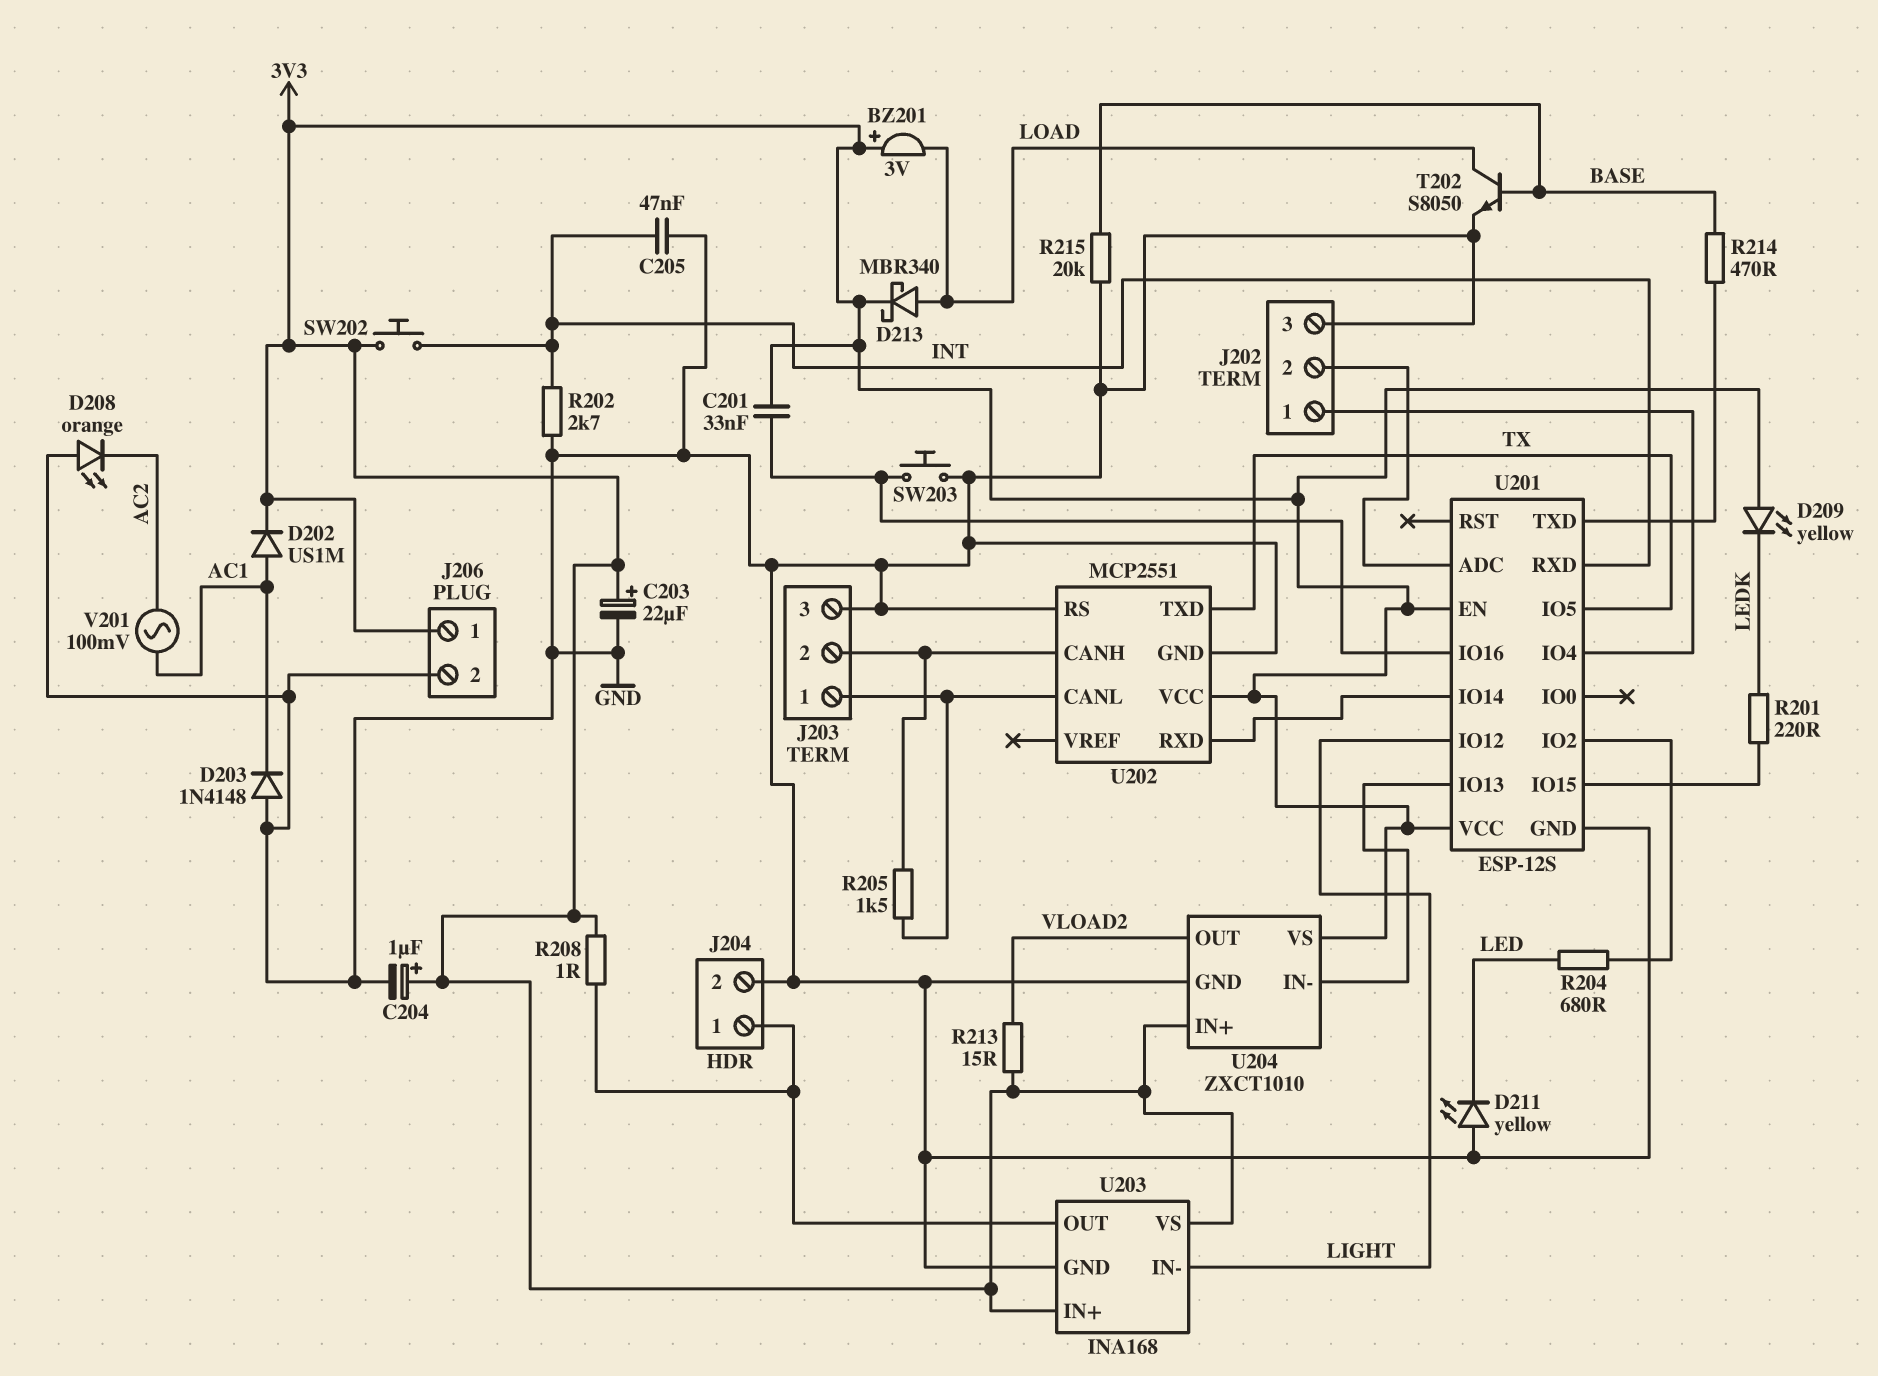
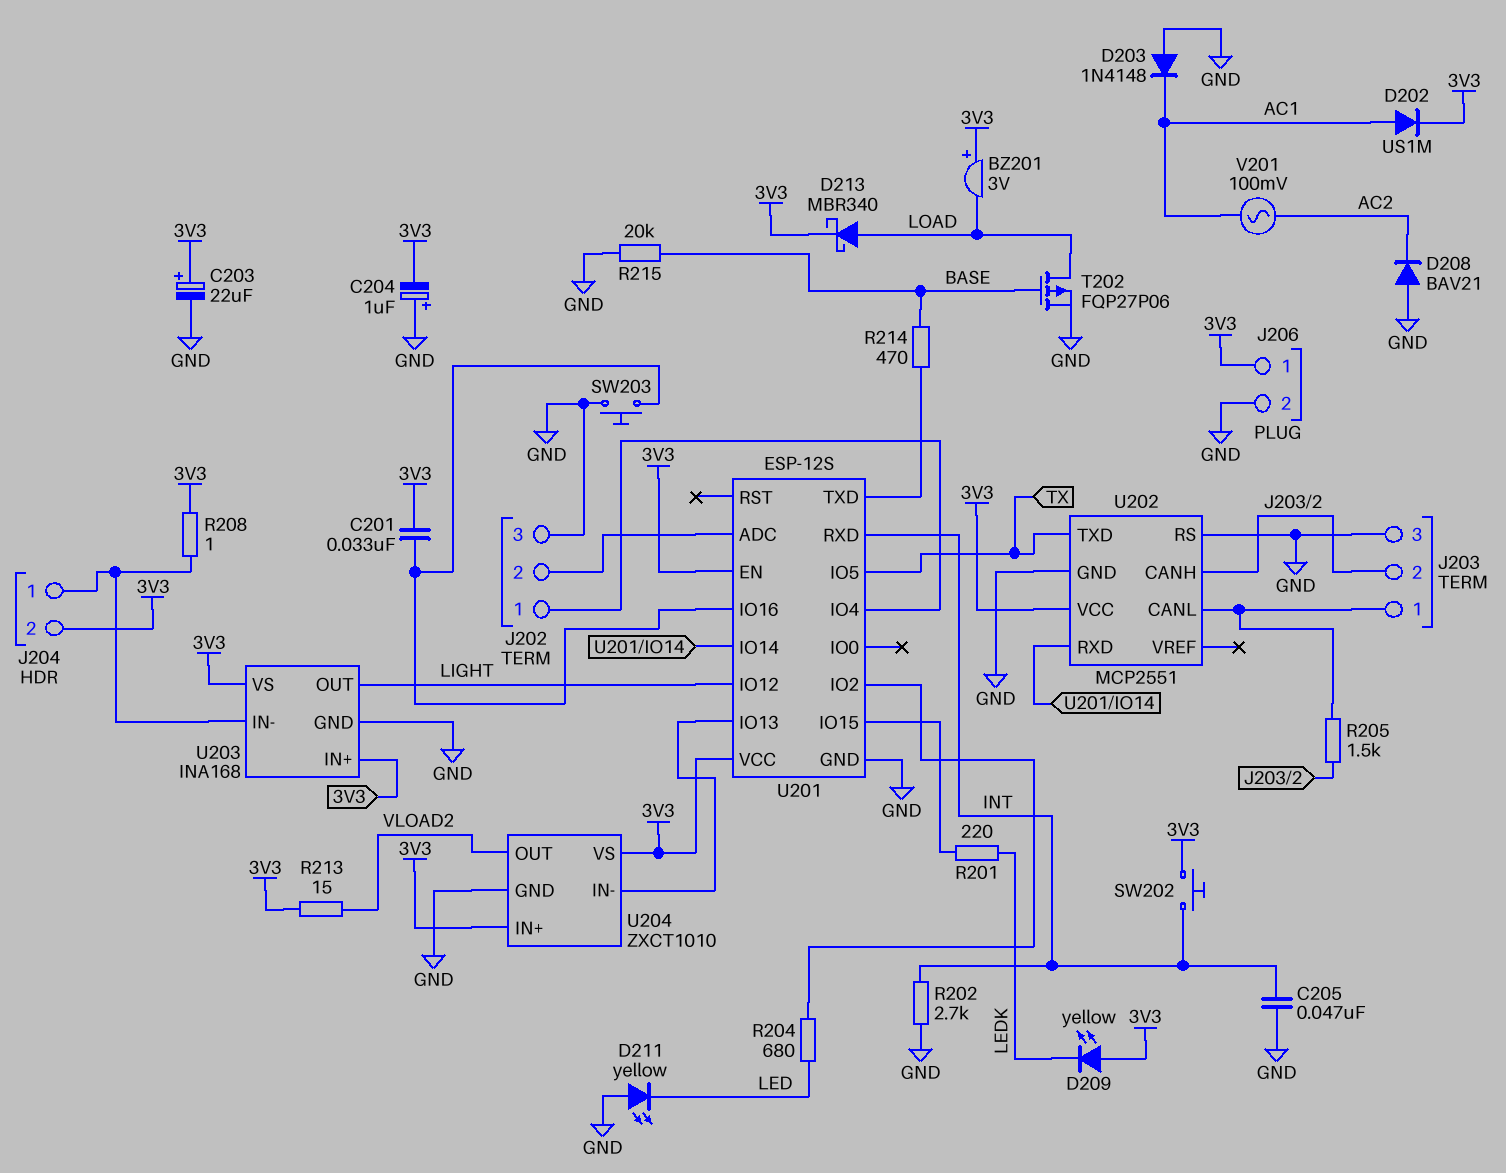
C204: 1uF (plus 3V3, minus GND) -> 1uF (plus GND, minus 3V3)
D208: LED orange (A GND, K AC2) -> diode BAV21 (A GND, K AC2)
J204 pin 2: GND -> 3V3
T202: NPN S8050 (B BASE, C LOAD, E GND) -> PMOS FQP27P06 (G BASE, D LOAD, S GND)
U203 pin IN-: LIGHT -> J204/1
U203 pin OUT: J204/1 -> LIGHT

